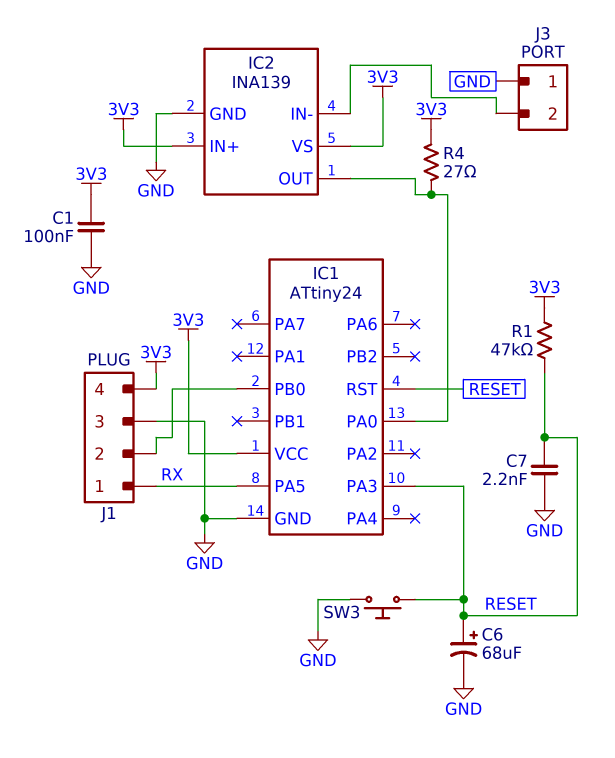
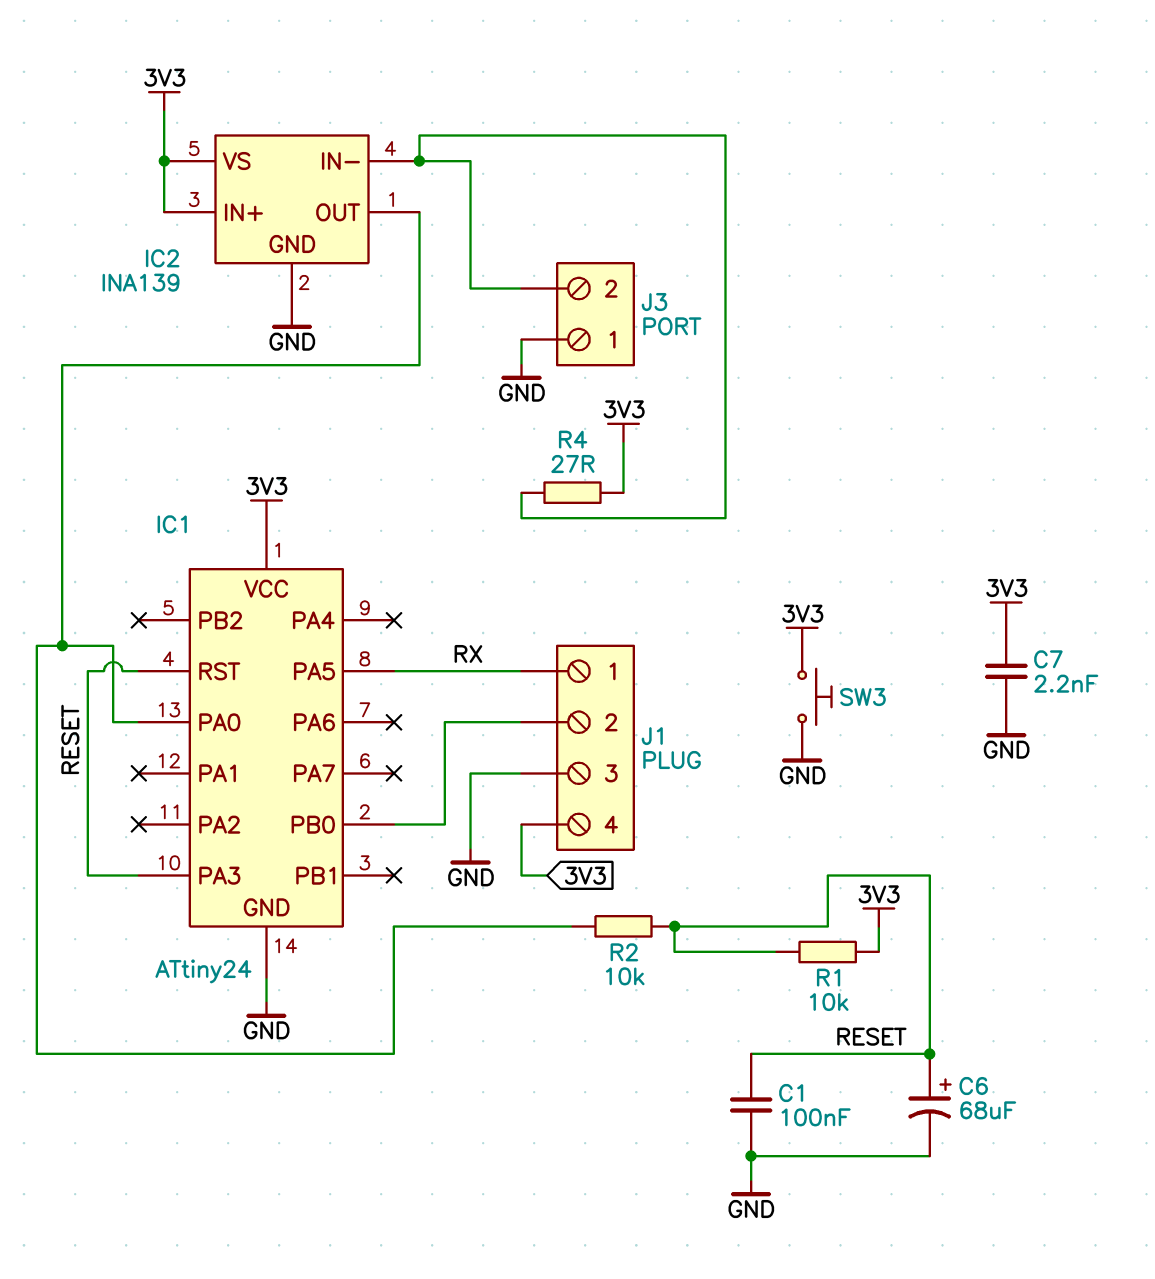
C1: 100nF (3V3, GND) -> 100nF (GND, RESET)
C7: 2.2nF (GND, RESET) -> 2.2nF (3V3, GND)
R1: 47k (3V3, RESET) -> 10k (3V3, RESET)
R2: none -> 10k (IC1/PA0, RESET)
R4: 27 (3V3, IC1/PA0) -> 27 (3V3, IC2/IN-)
SW3: button (GND, RESET) -> button (3V3, GND)

